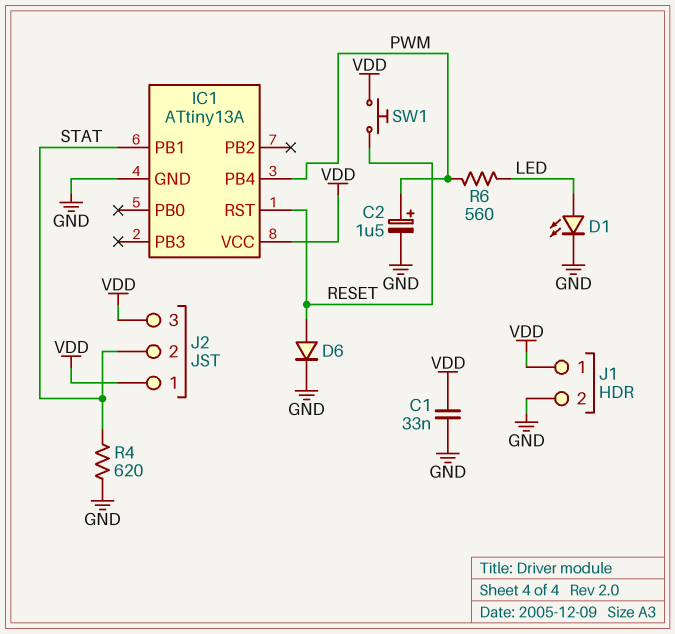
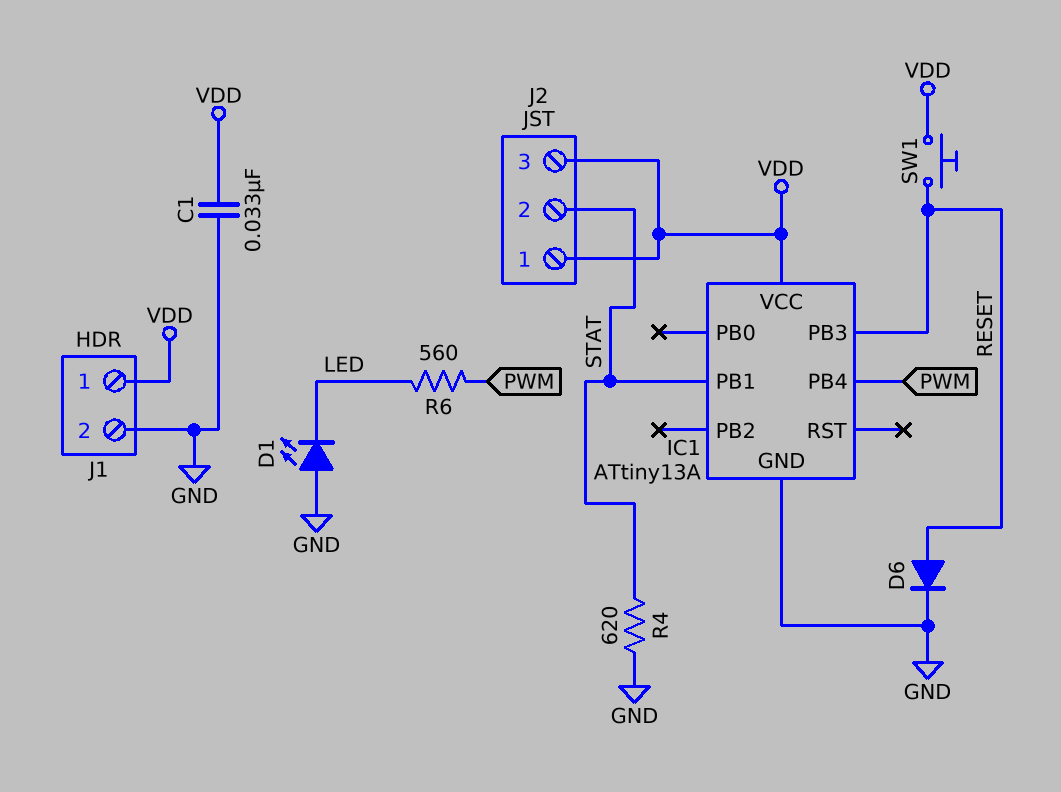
C2: 1.5uF (plus PWM, minus GND) -> none
D1: LED (A LED, K GND) -> LED (A GND, K LED)
IC1 pin PB3: none -> RESET
IC1 pin RST: RESET -> none

